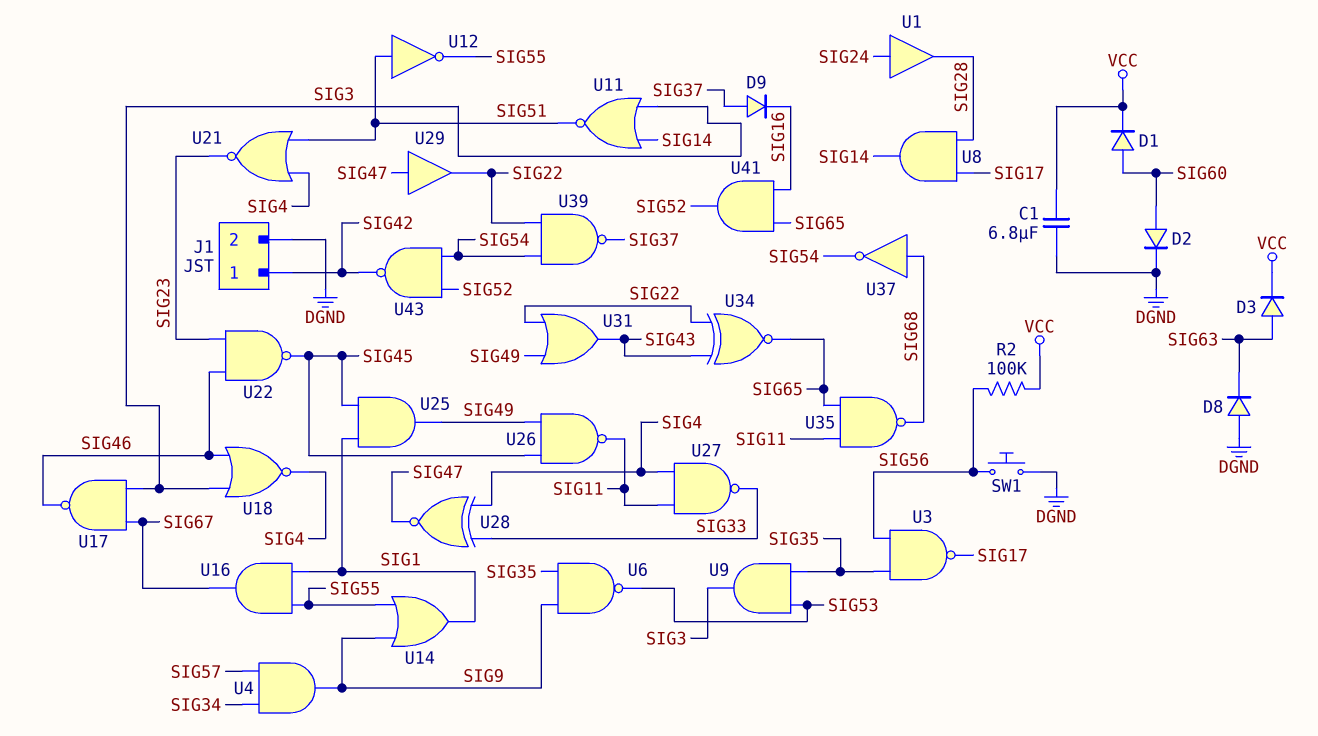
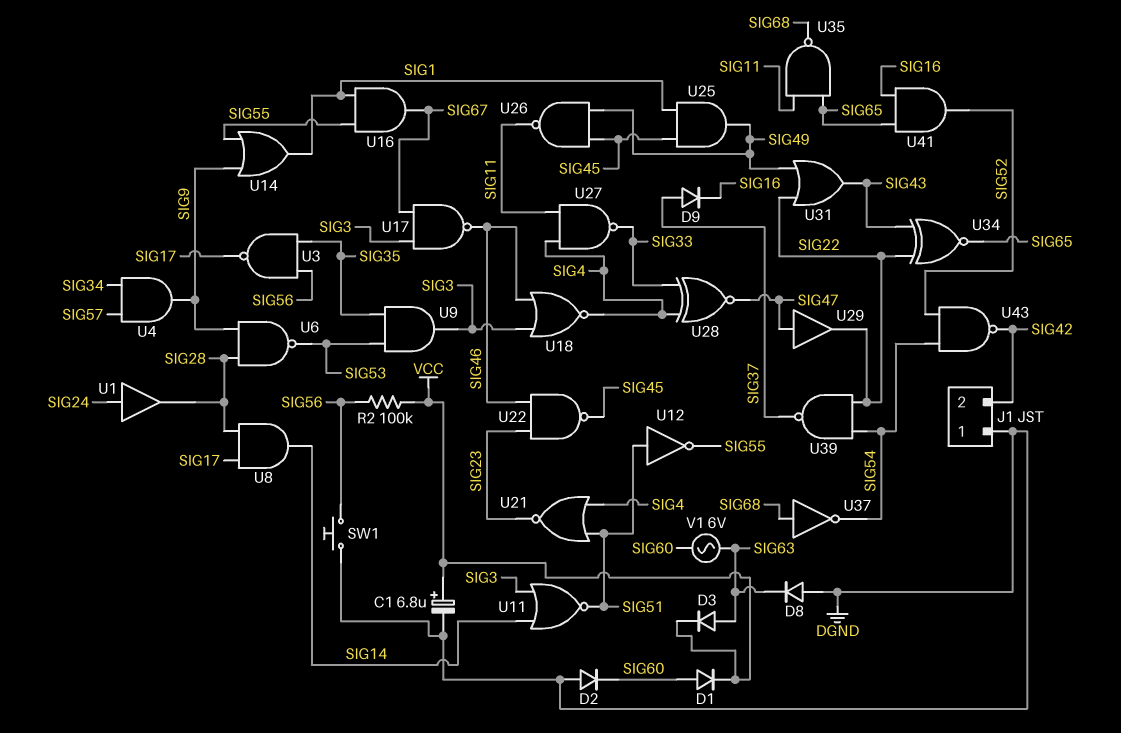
C1: 6.8uF (DGND, VCC) -> 6.8uF (plus VCC, minus DGND)
D2: diode (A SIG60, K DGND) -> diode (A DGND, K SIG60)
J1 pin 1: SIG42 -> DGND
J1 pin 2: DGND -> SIG42
U6: NAND (in SIG9, in SIG35, out SIG53) -> NAND (in SIG9, in SIG28, out SIG53)
V1: none -> AC 6V (SIG60, SIG63)

